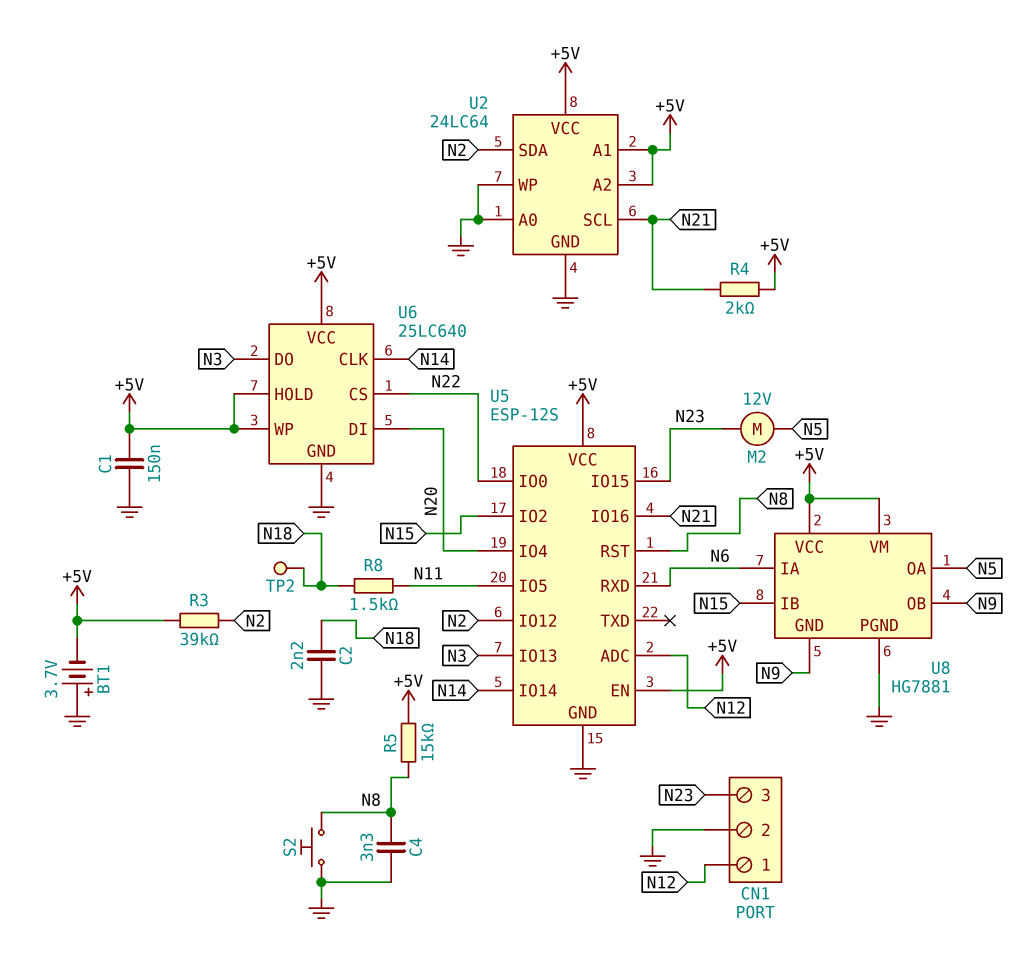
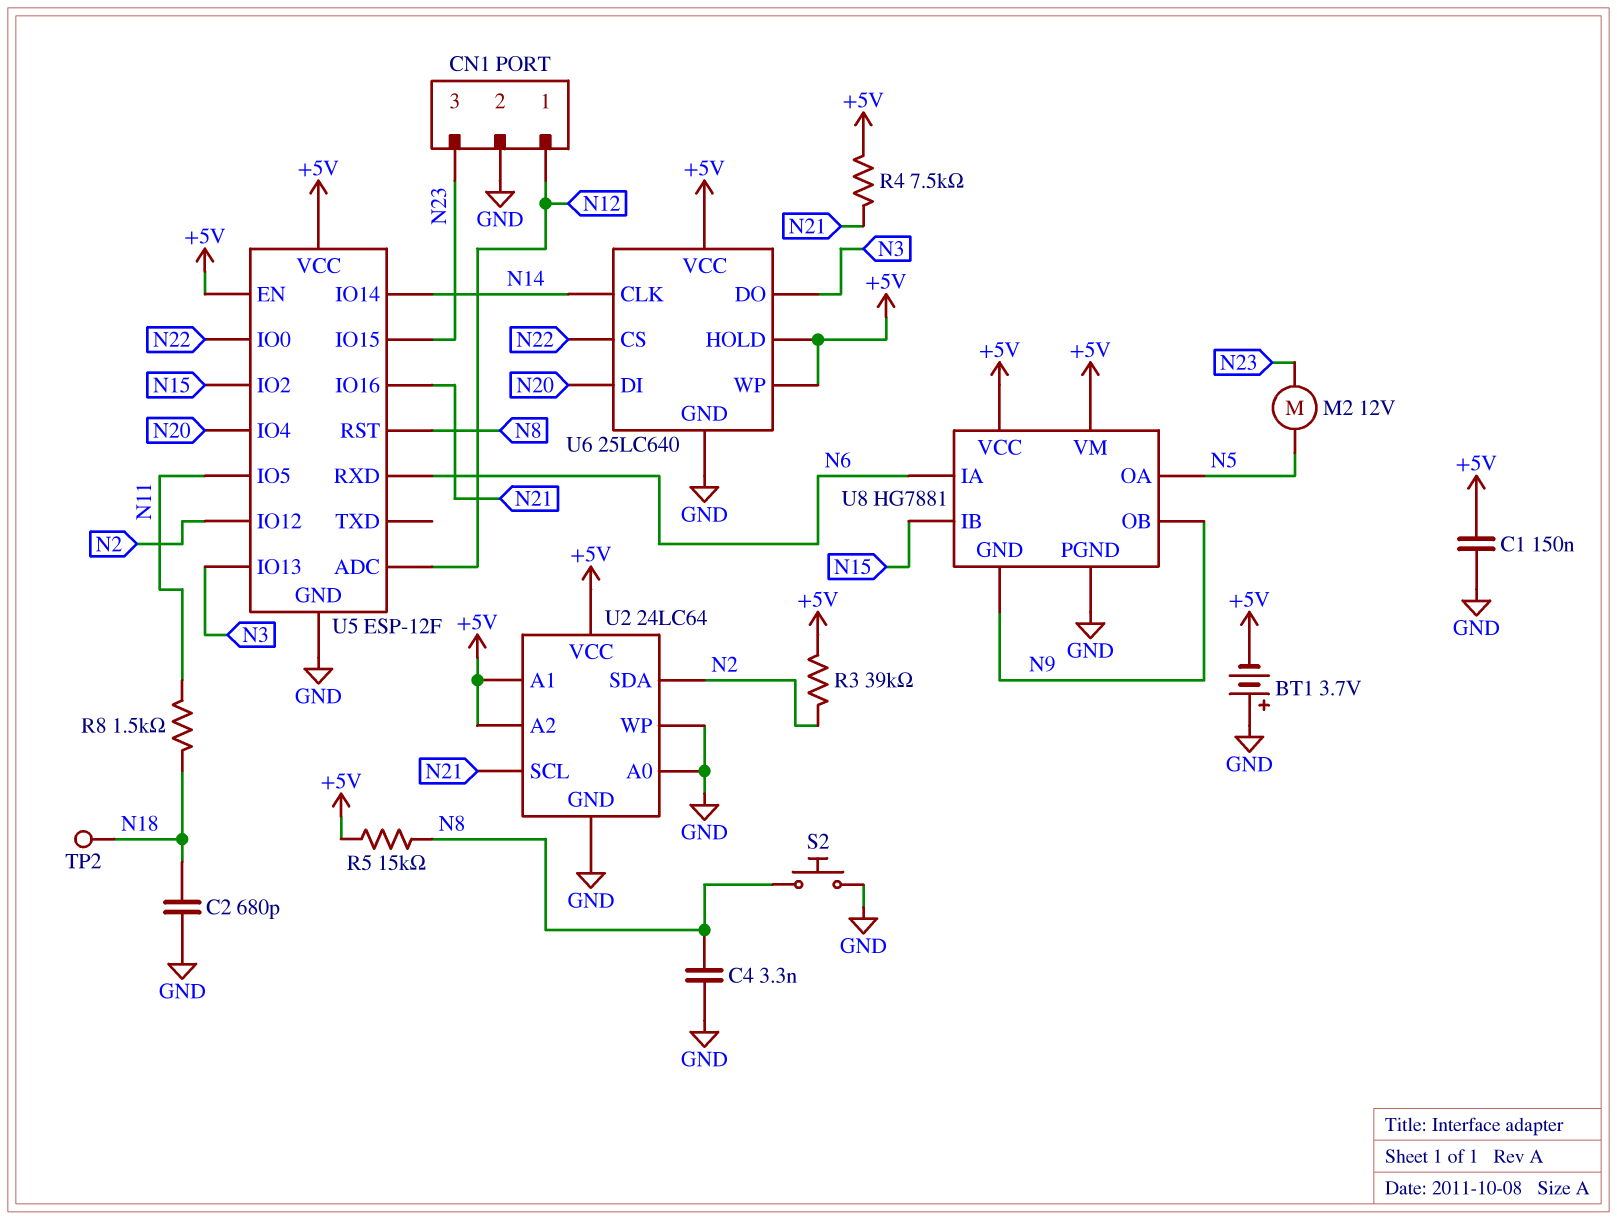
C2: 2.2nF (GND, N18) -> 680pF (GND, N18)
R4: 2k (+5V, N21) -> 7.5k (+5V, N21)
U5: ESP-12S -> ESP-12F

